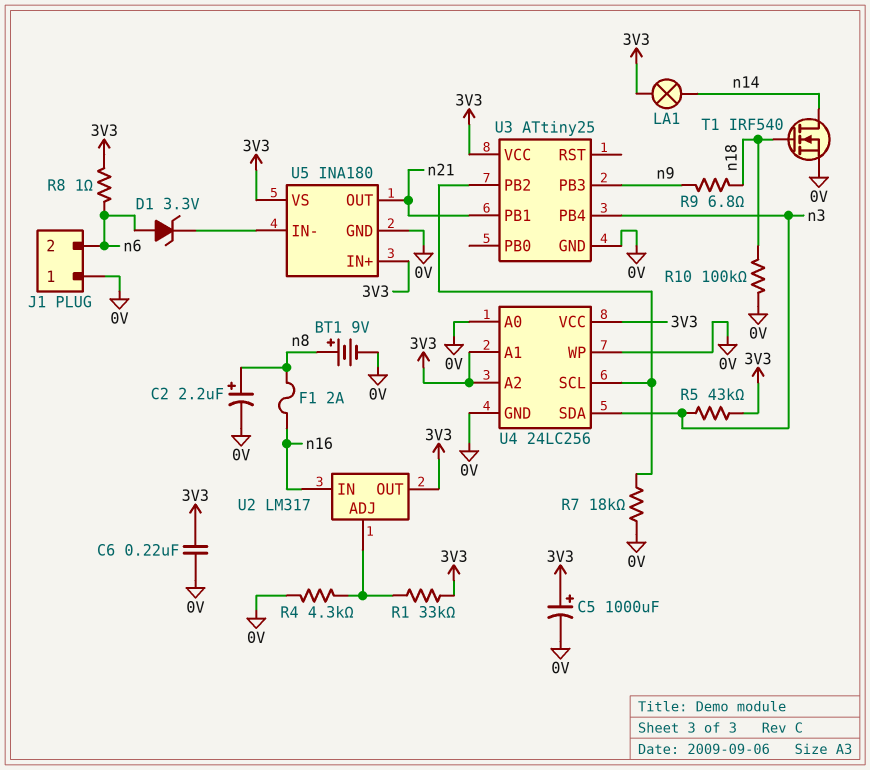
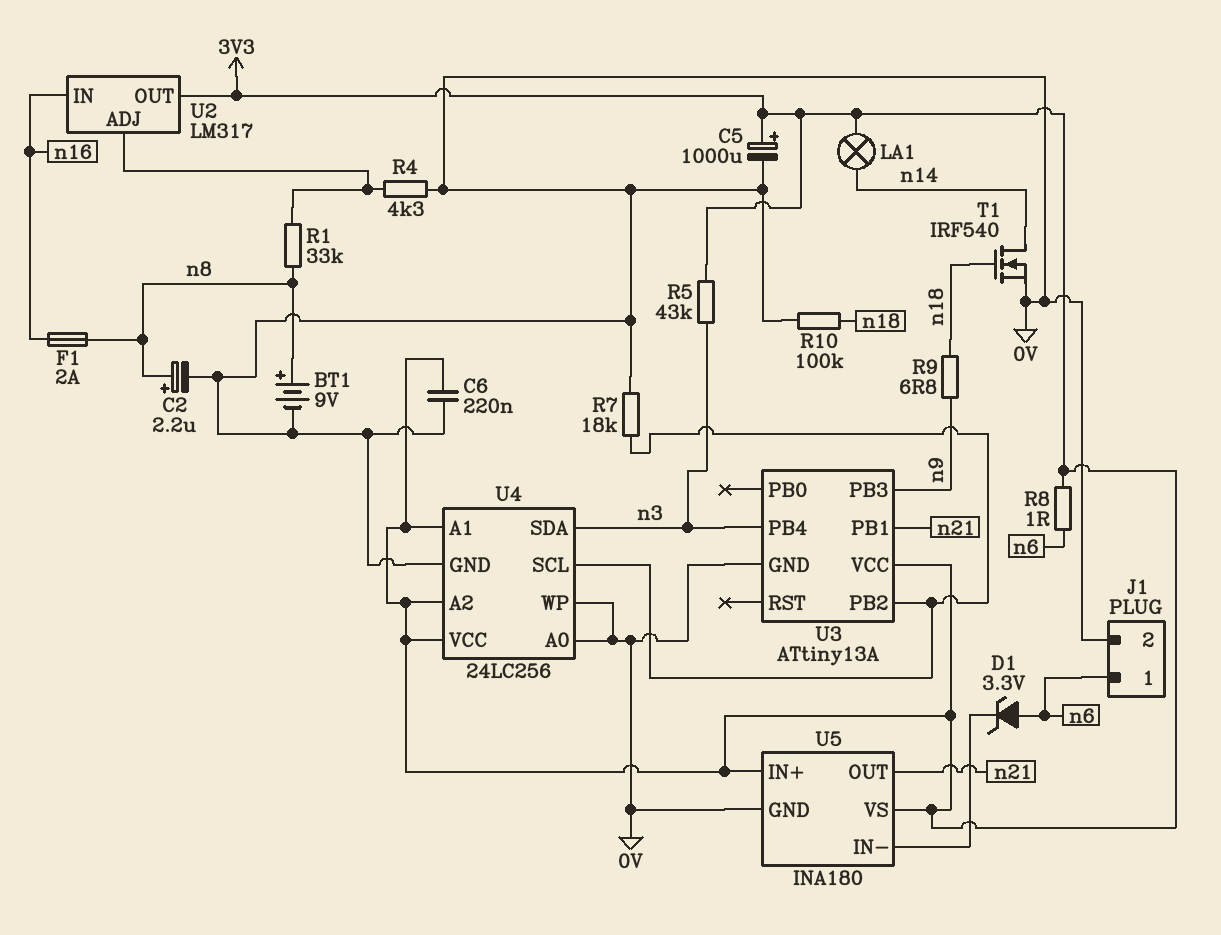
J1 pin 1: 0V -> n6
J1 pin 2: n6 -> 0V
R1: 33k (3V3, U2/ADJ) -> 33k (U2/ADJ, n8)
U3: ATtiny25 -> ATtiny13A

